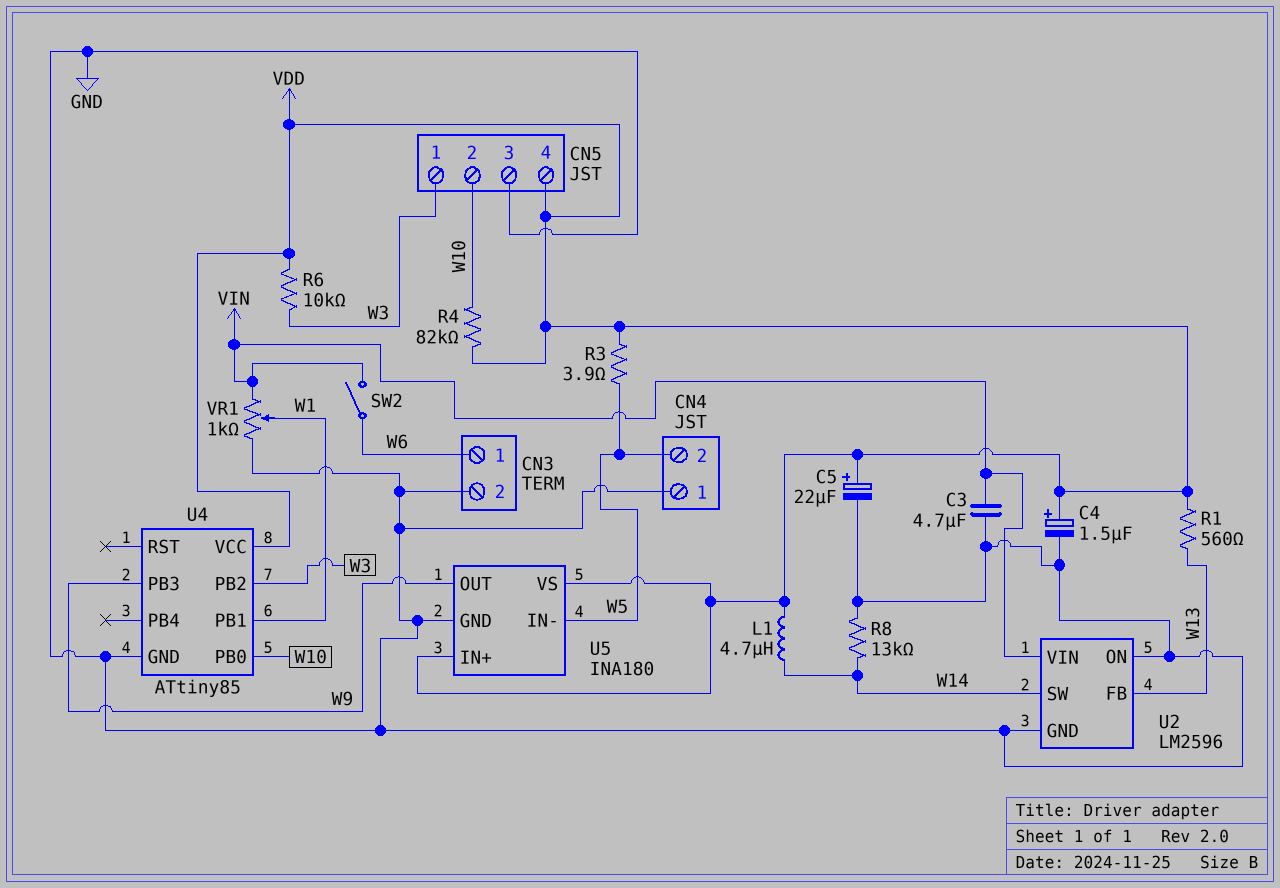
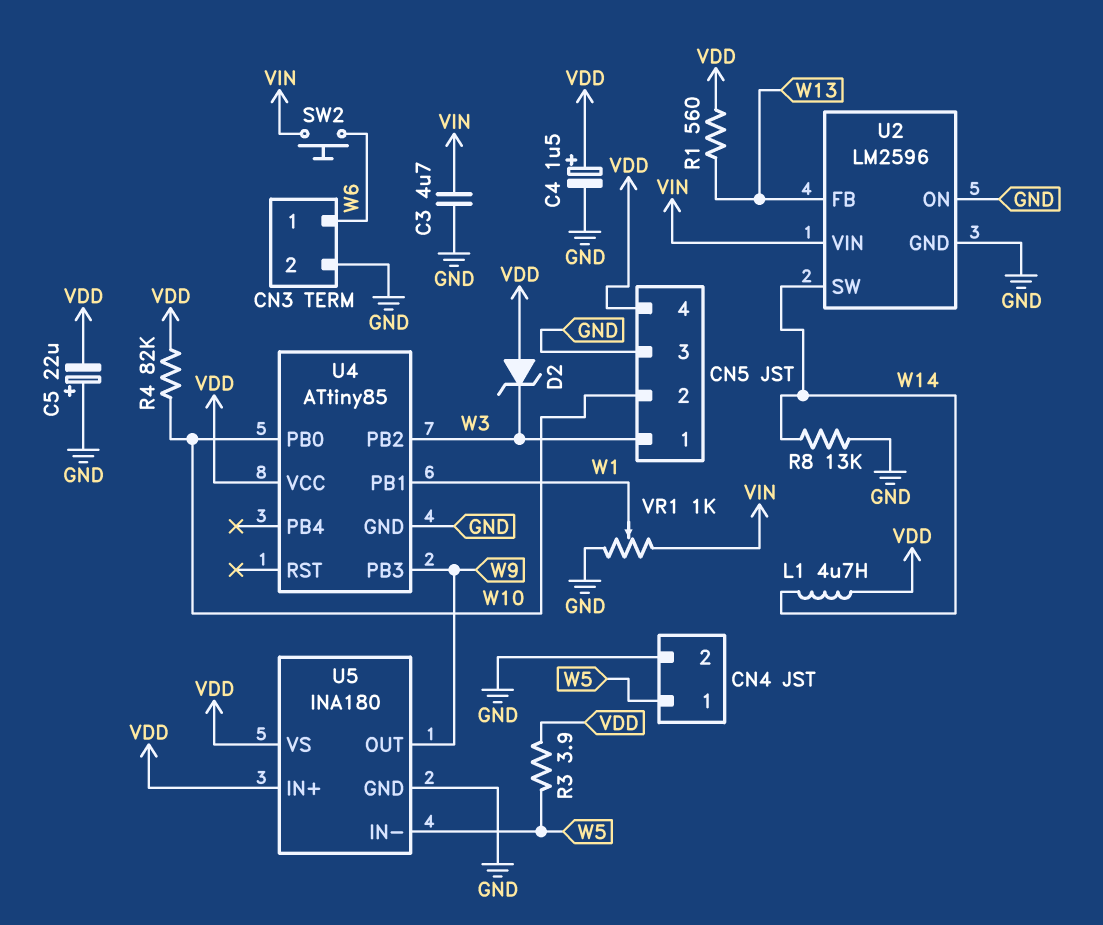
C5: 22uF (plus VDD, minus GND) -> 22uF (plus GND, minus VDD)
CN4 pin 1: GND -> W5
CN4 pin 2: W5 -> GND
D2: none -> zener (A VDD, K W3)
R6: 10k (VDD, W3) -> none
SW2: switch (VIN, W6) -> button (VIN, W6)

